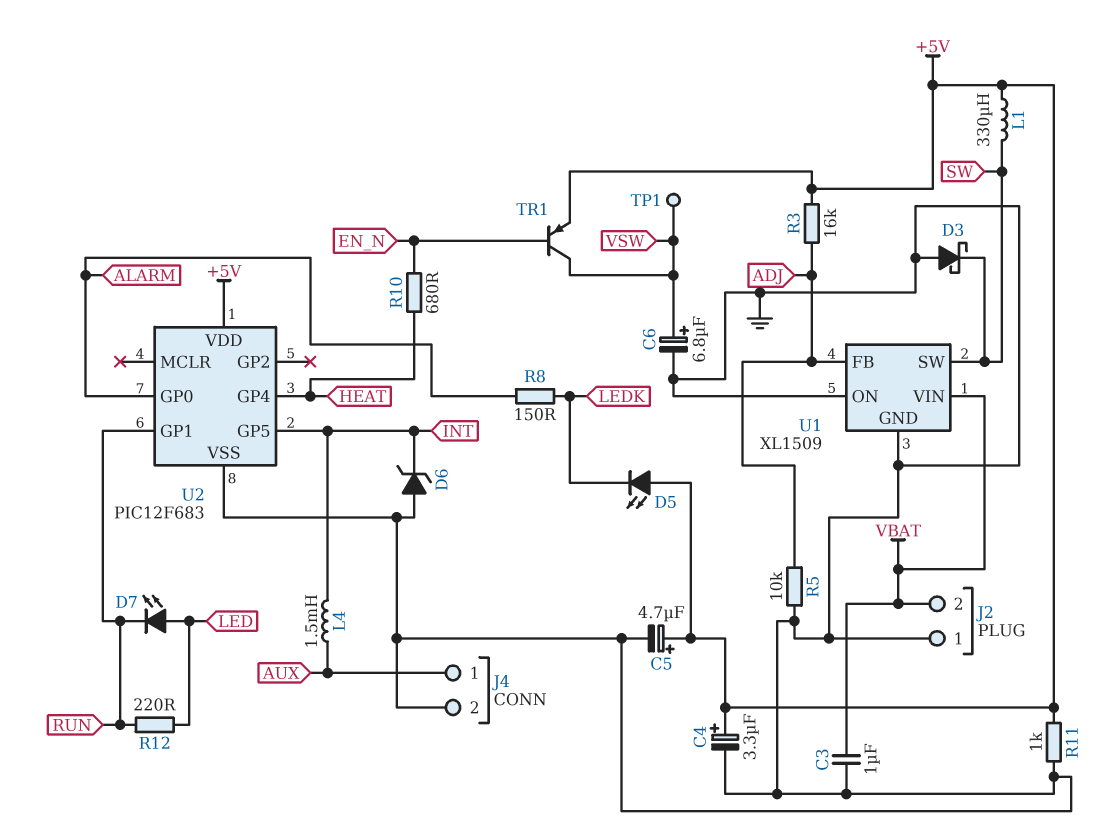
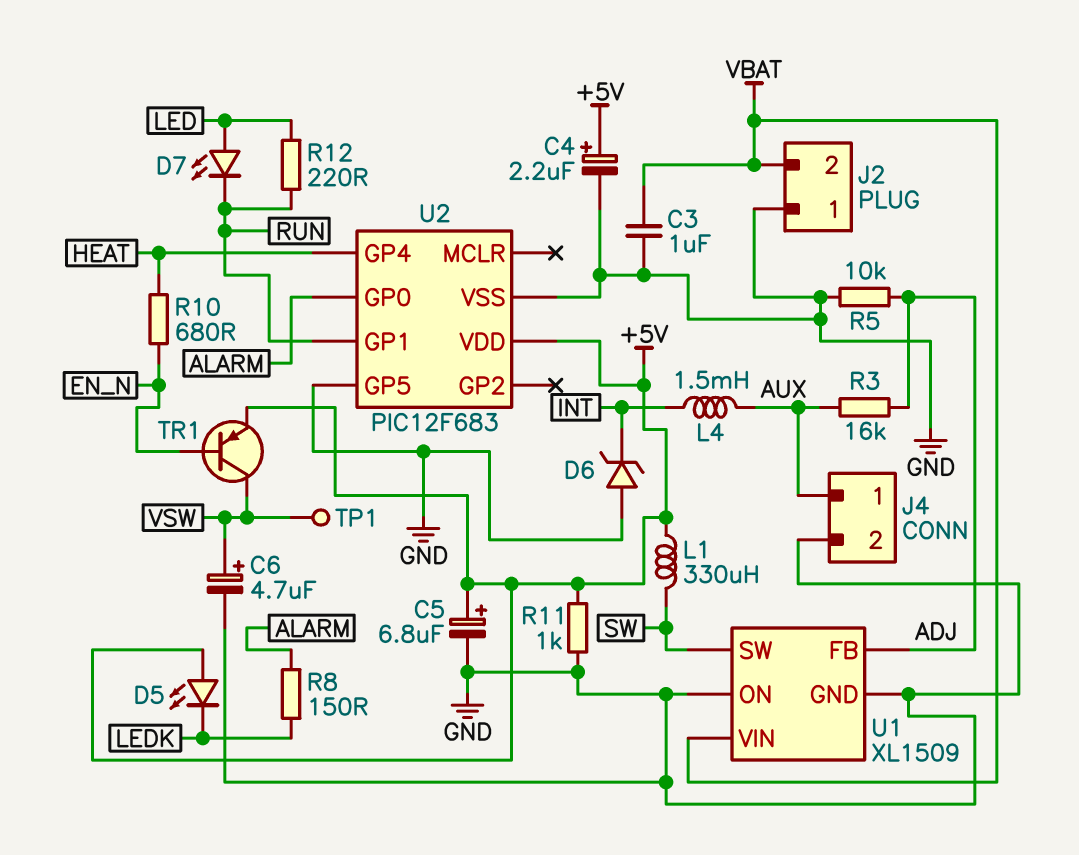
C4: 3.3uF (plus +5V, minus GND) -> 2.2uF (plus +5V, minus GND)
C5: 4.7uF (plus +5V, minus GND) -> 6.8uF (plus +5V, minus GND)
C6: 6.8uF (plus VSW, minus GND) -> 4.7uF (plus VSW, minus GND)
D3: schottky (A GND, K SW) -> none
R3: 16k (+5V, ADJ) -> 16k (ADJ, AUX)
U2 pin GP5: INT -> GND

